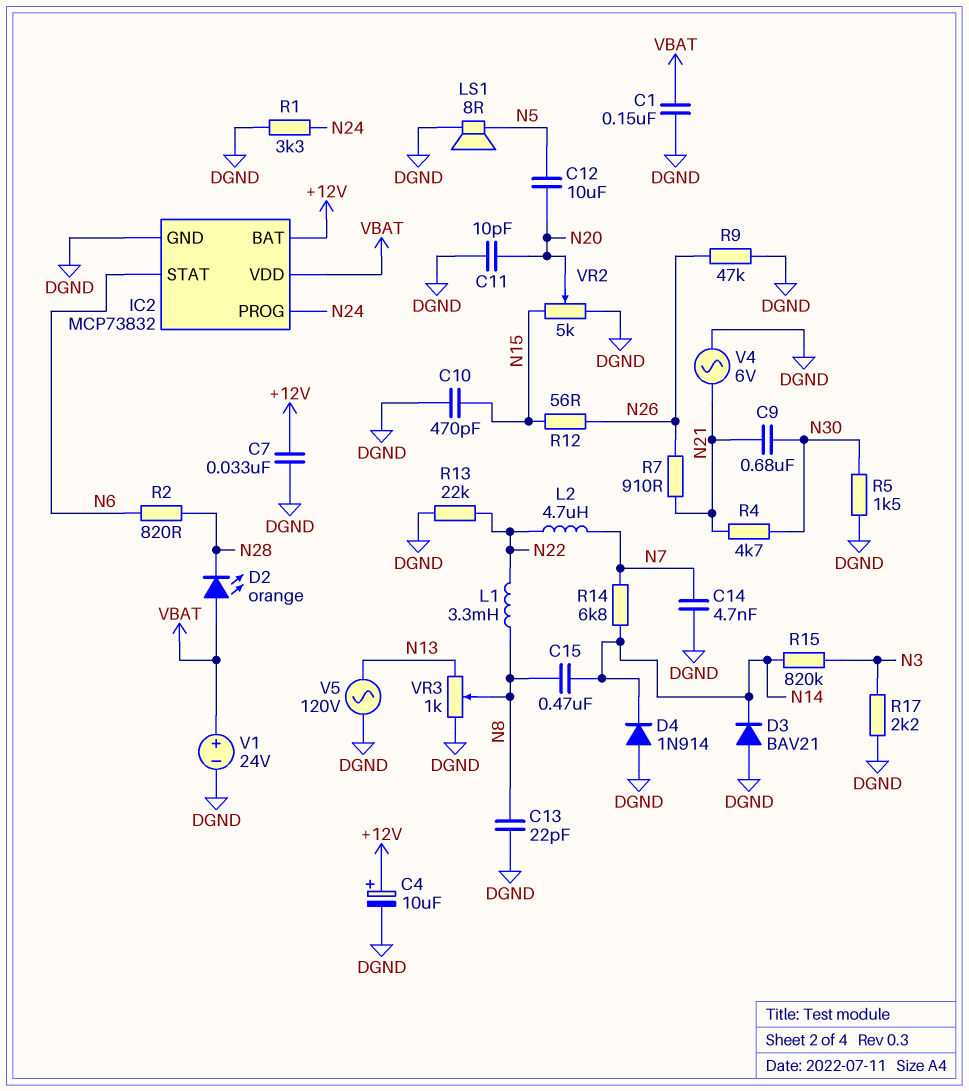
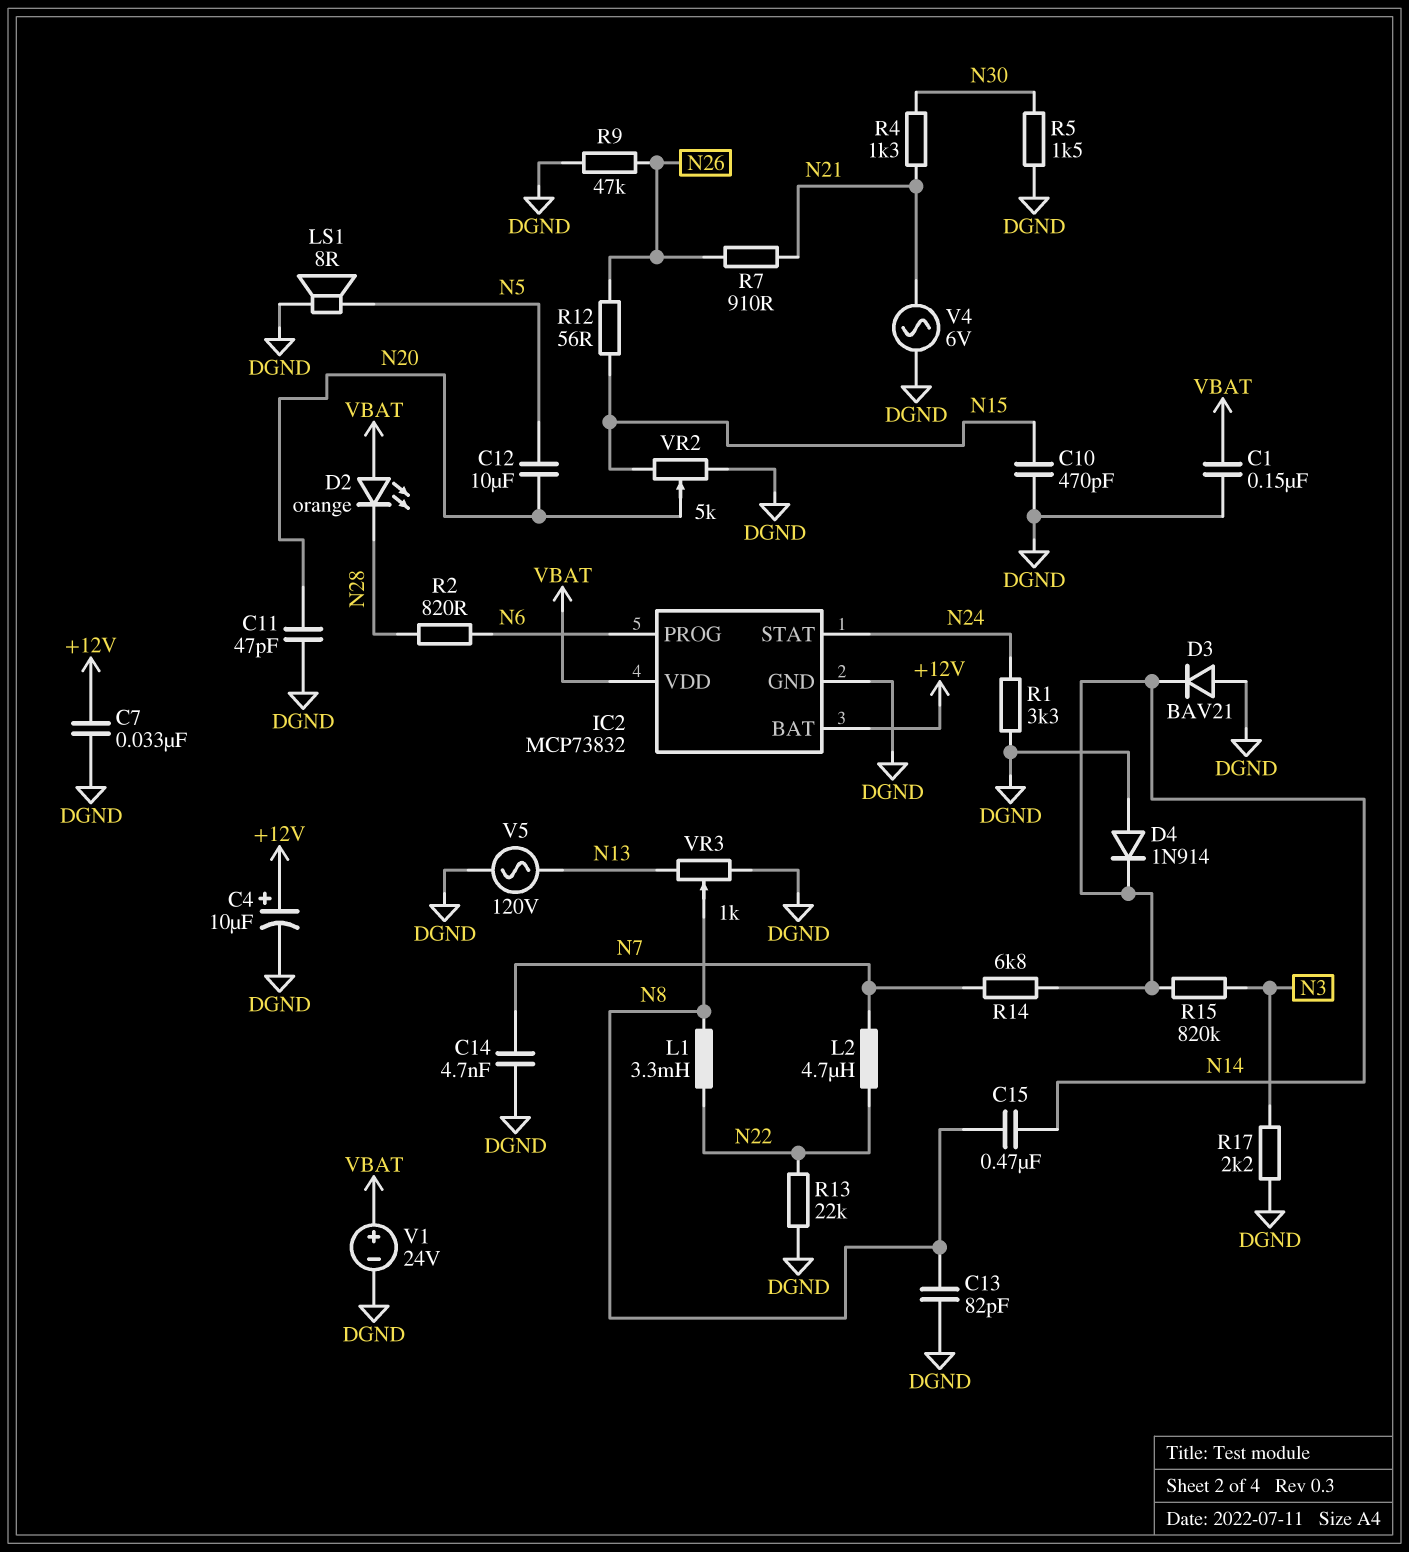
C9: 680nF (N21, N30) -> none
C11: 10pF (DGND, N20) -> 47pF (DGND, N20)
C13: 22pF (DGND, N8) -> 82pF (DGND, N8)
IC2 pin PROG: N24 -> N6
IC2 pin STAT: N6 -> N24
R4: 4.7k (N21, N30) -> 1.3k (N21, N30)

